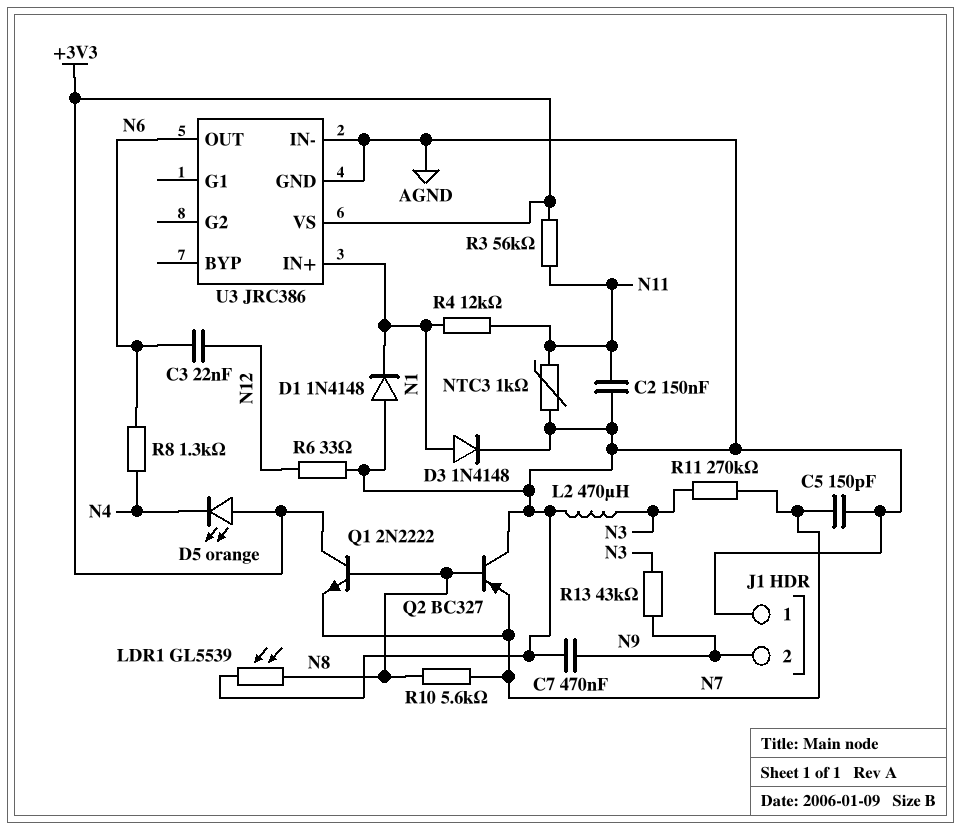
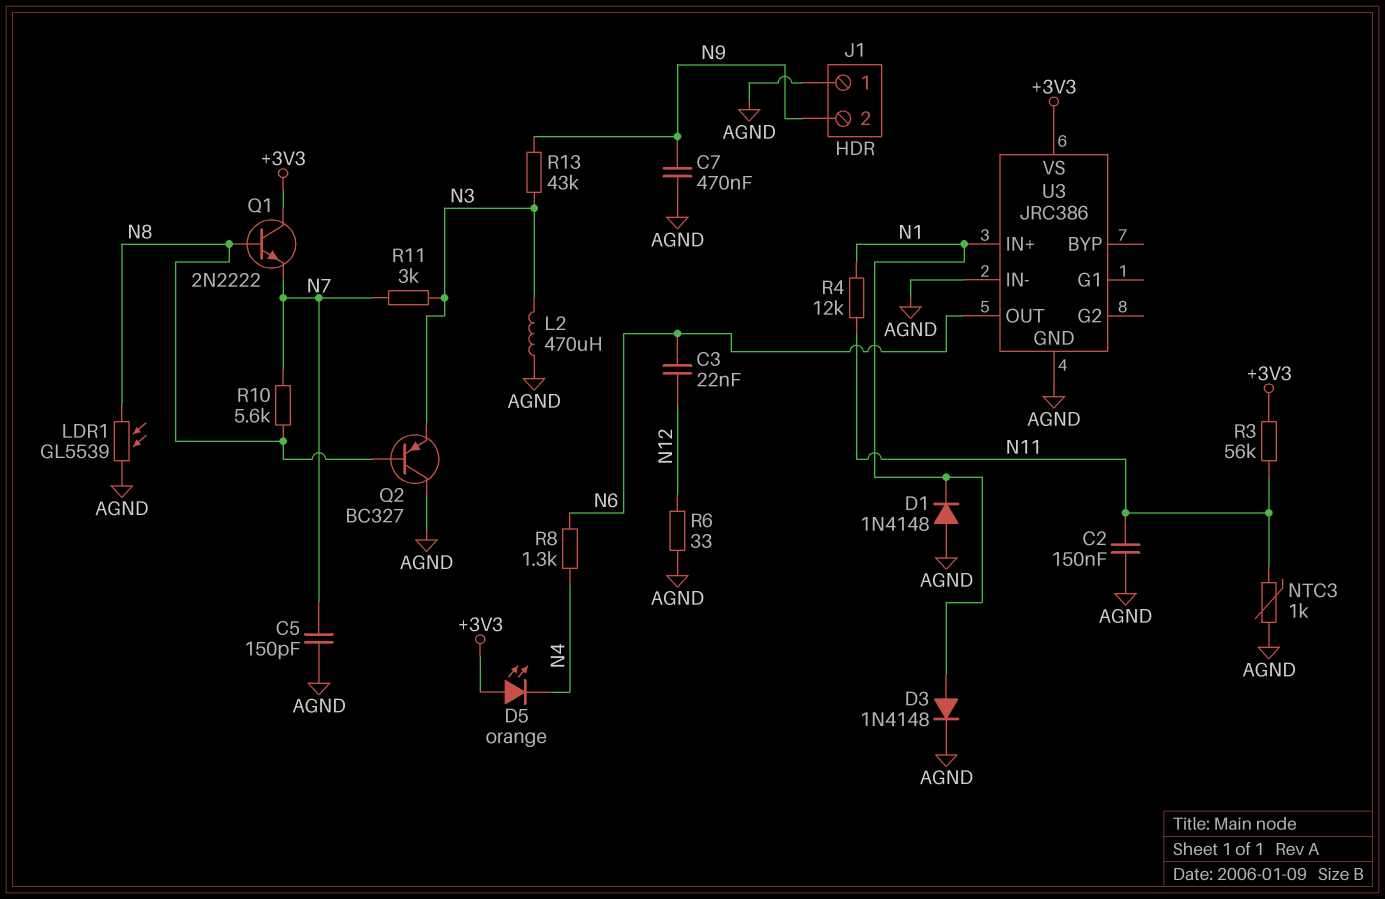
Q2: PNP BC327 (B N8, C AGND, E N7) -> PNP BC327 (B N8, C AGND, E N3)
R11: 270k (N3, N7) -> 3k (N3, N7)

